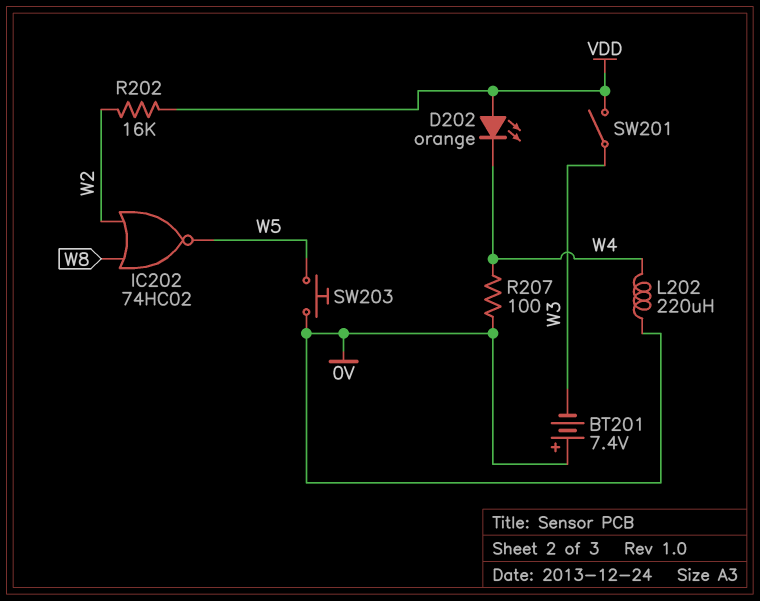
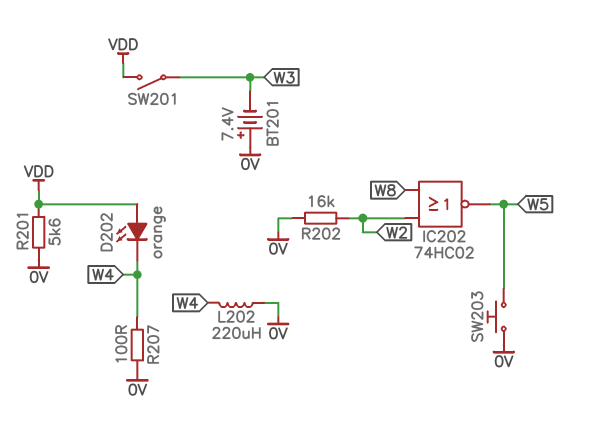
R201: none -> 5.6k (0V, VDD)
R202: 16k (VDD, W2) -> 16k (0V, W2)

